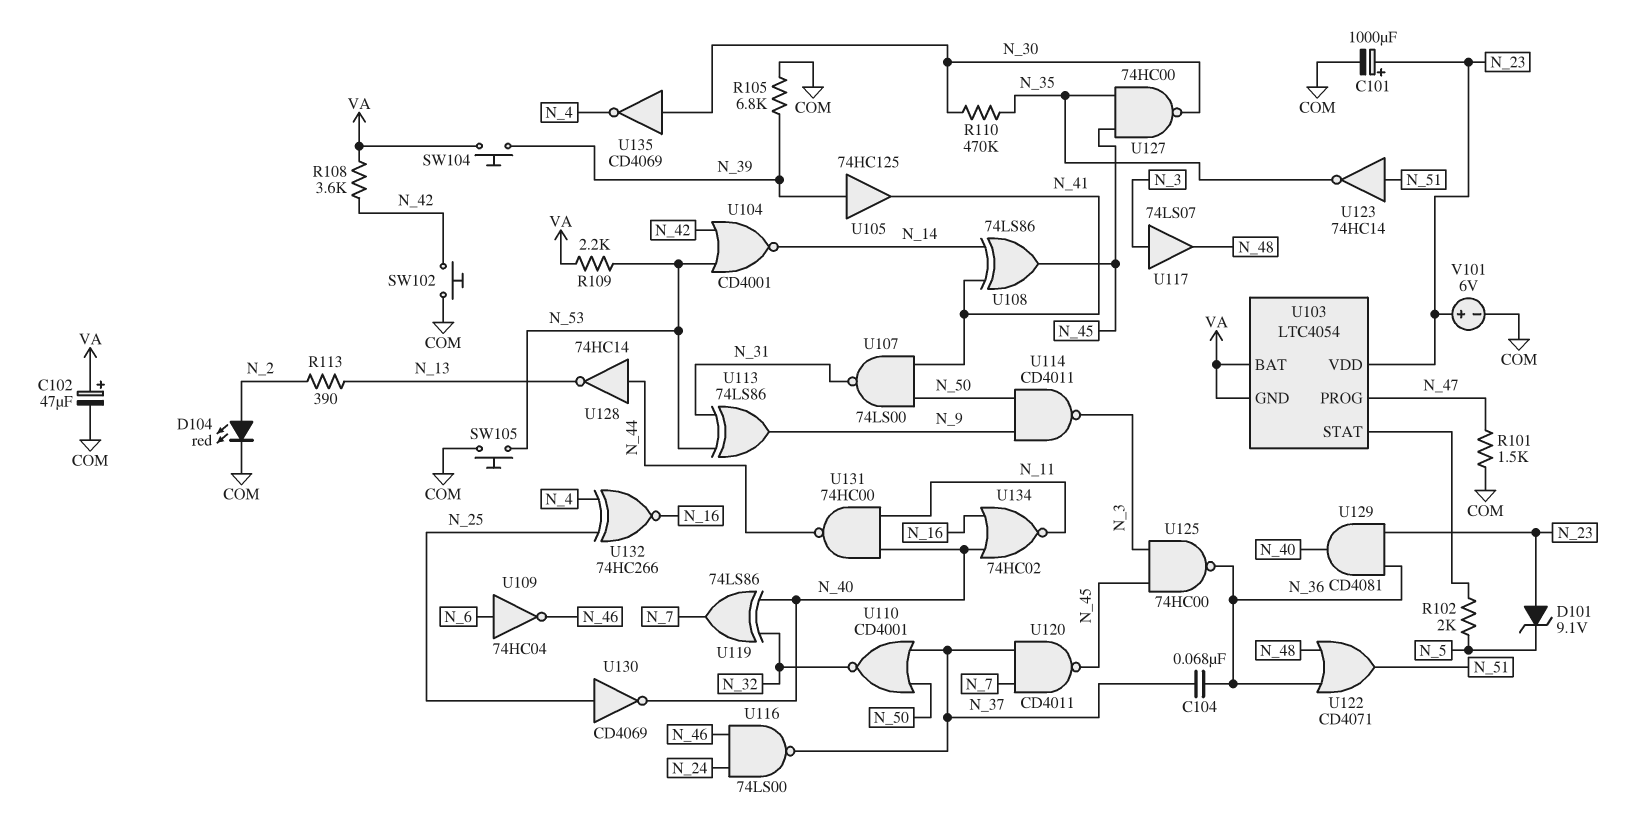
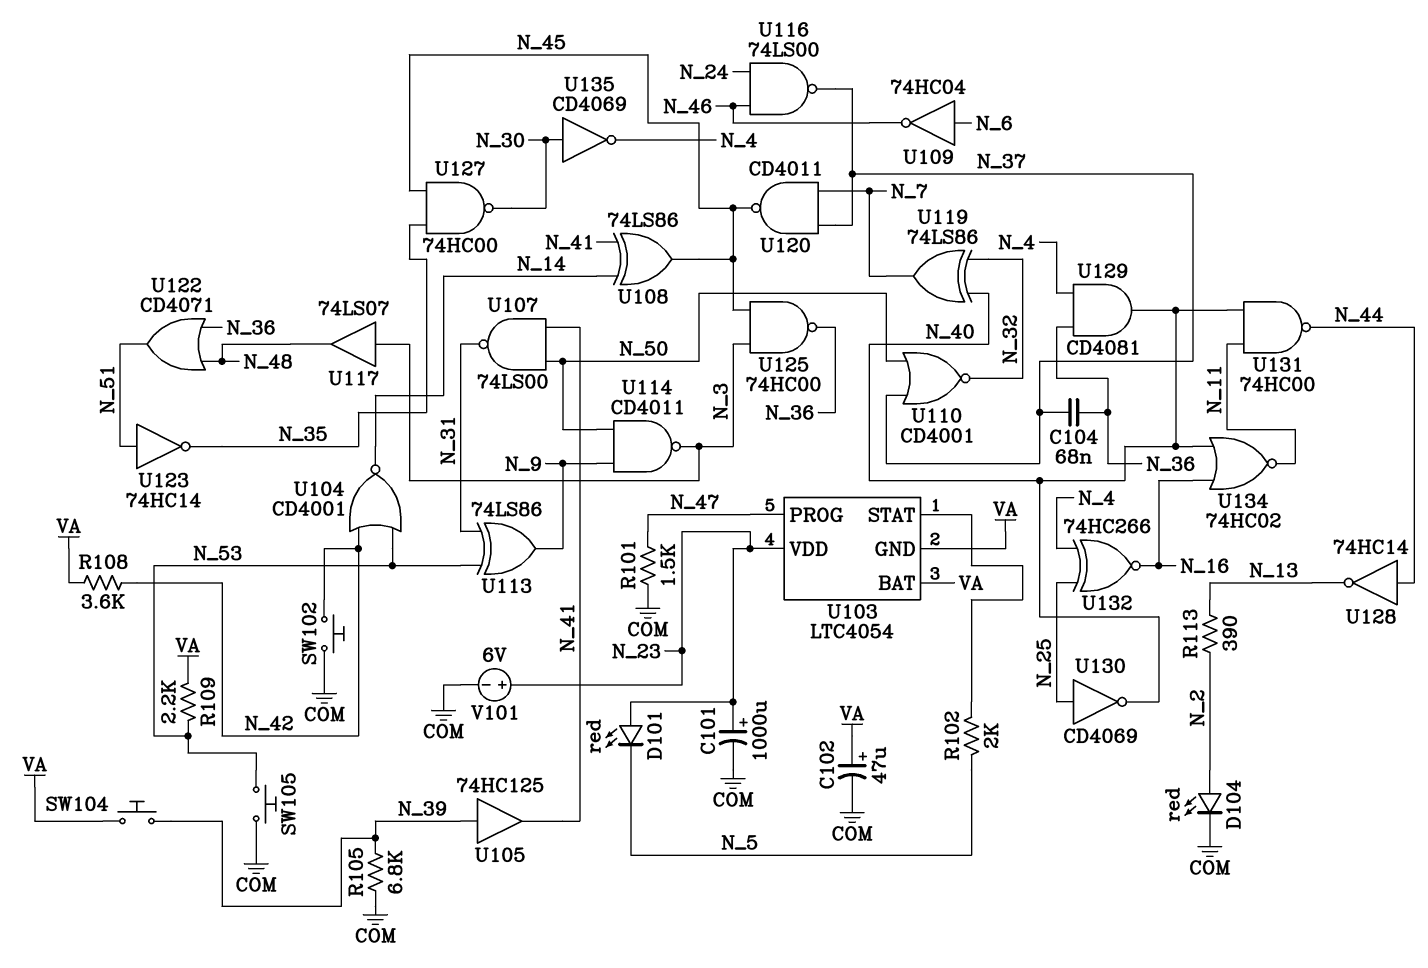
D101: zener 9.1V (A N_23, K N_5) -> LED red (A N_23, K N_5)
R110: 470k (N_30, N_35) -> none
U129: AND CD4081 (in N_23, in N_36, out N_40) -> AND CD4081 (in N_4, in N_36, out N_40)

